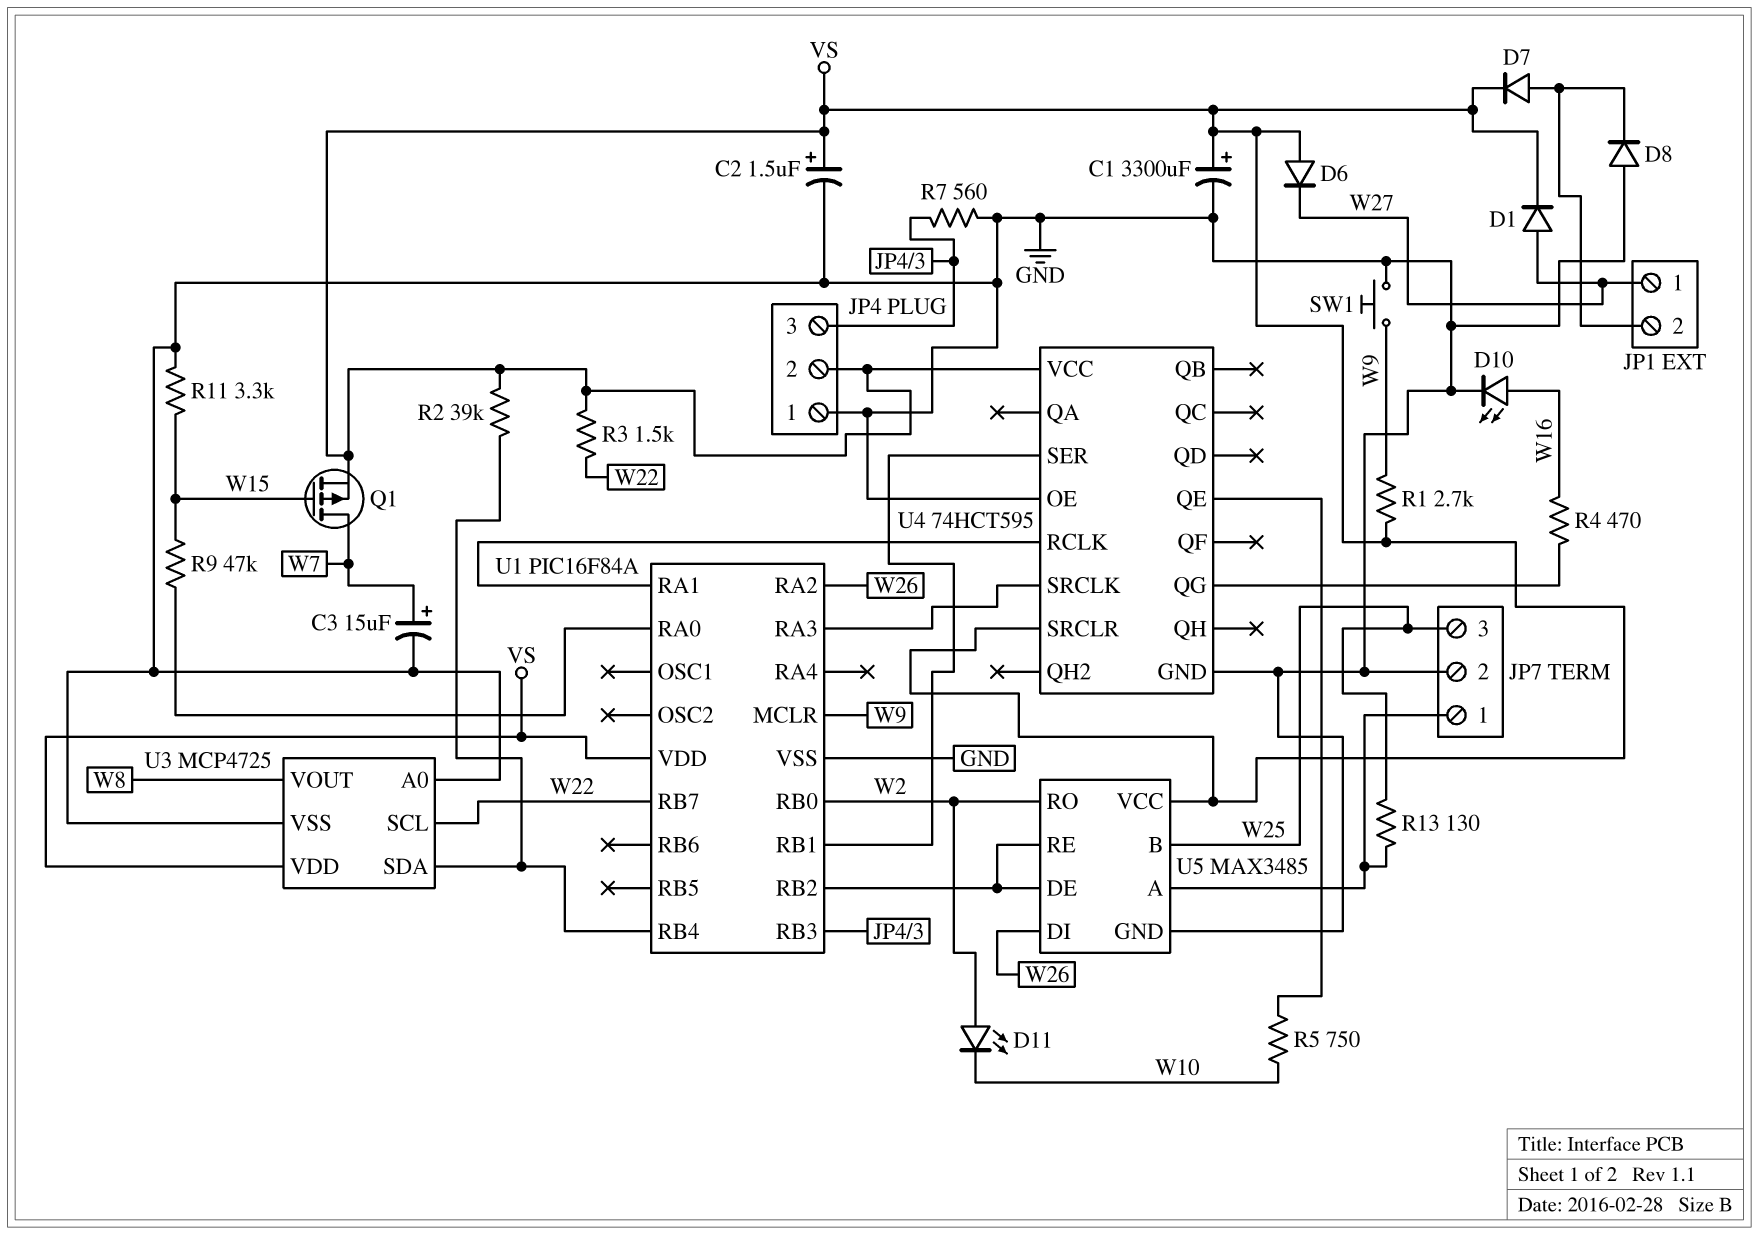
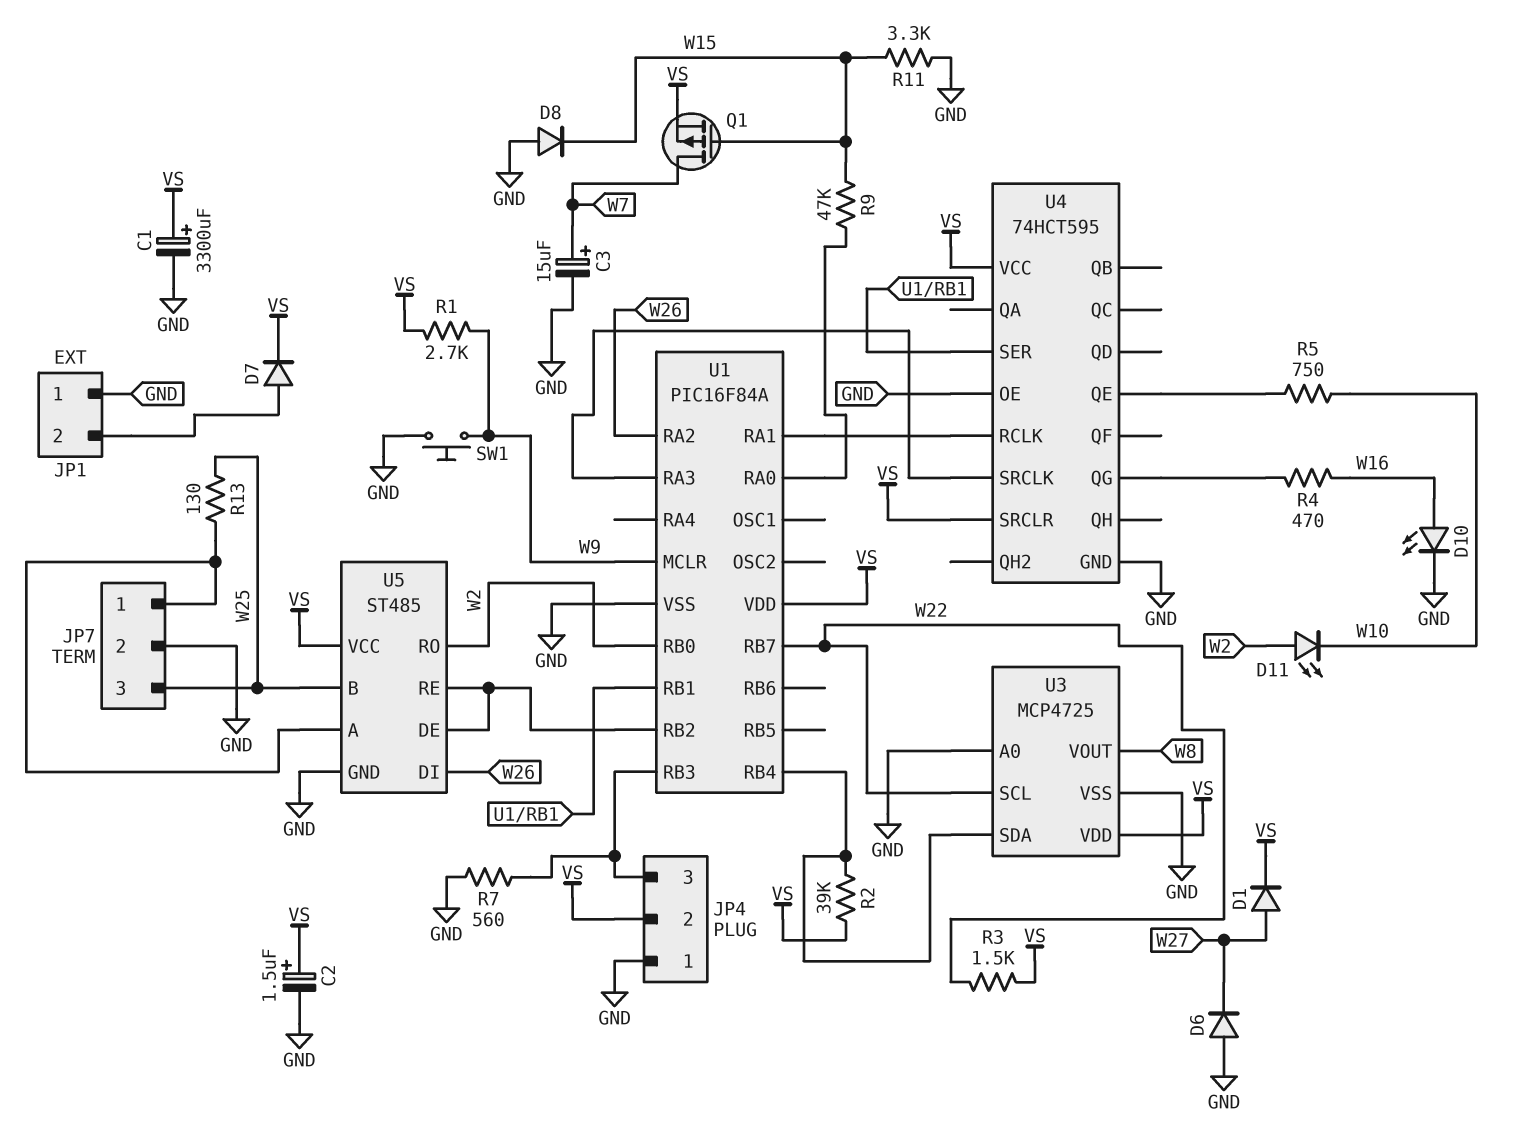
D6: diode (A VS, K W27) -> diode (A GND, K W27)
D8: diode (A GND, K JP1/2) -> diode (A GND, K W15)
JP1 pin 1: W27 -> GND
U5: MAX3485 -> ST485

